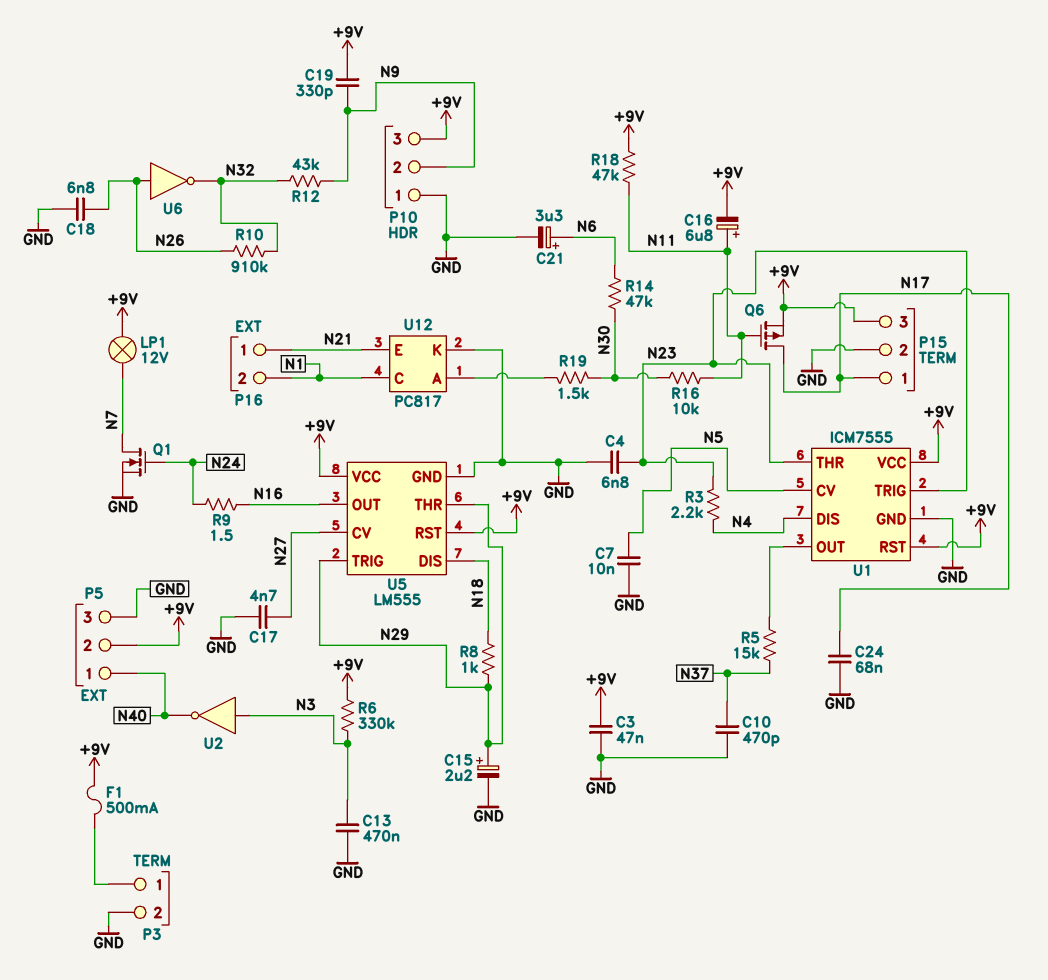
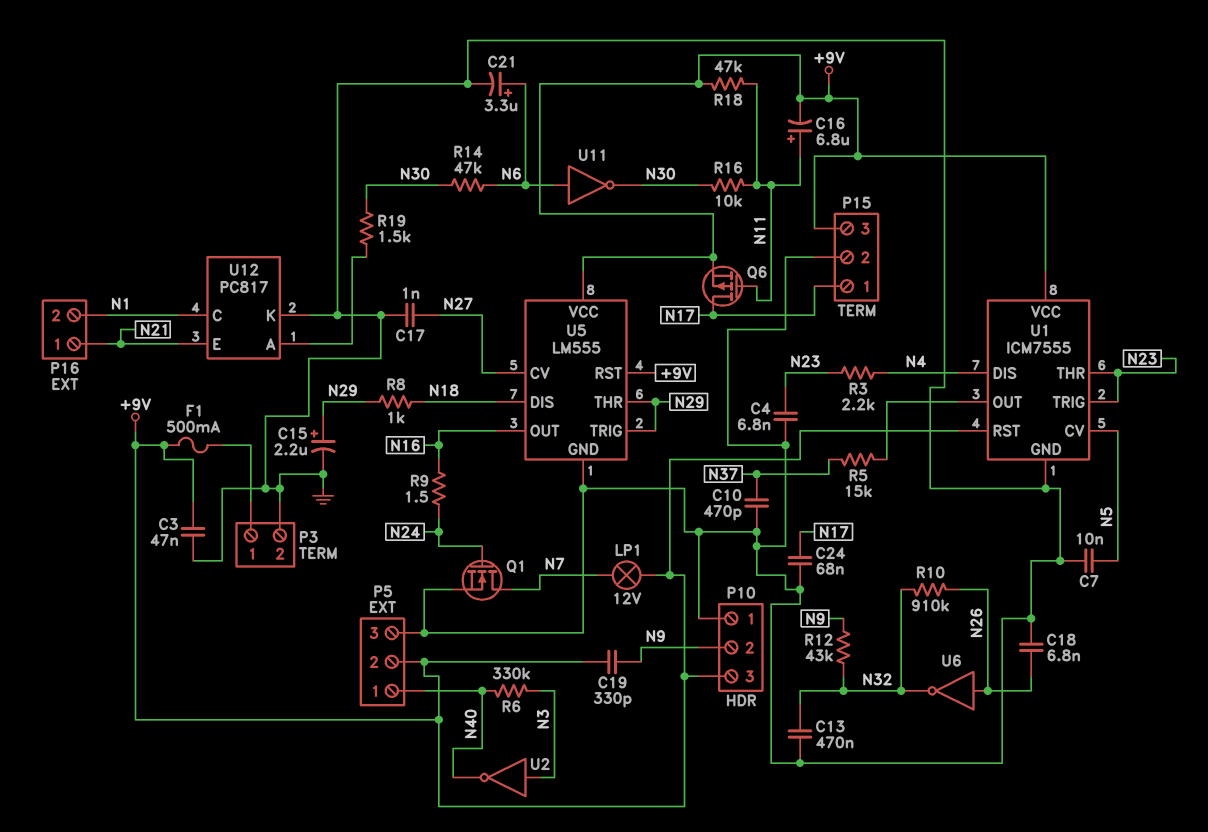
C13: 470nF (GND, N3) -> 470nF (GND, N32)
C17: 4.7nF (GND, N27) -> 1nF (GND, N27)
R6: 330k (+9V, N3) -> 330k (N3, N40)
U11: none -> NOT (in N6, out N30)

